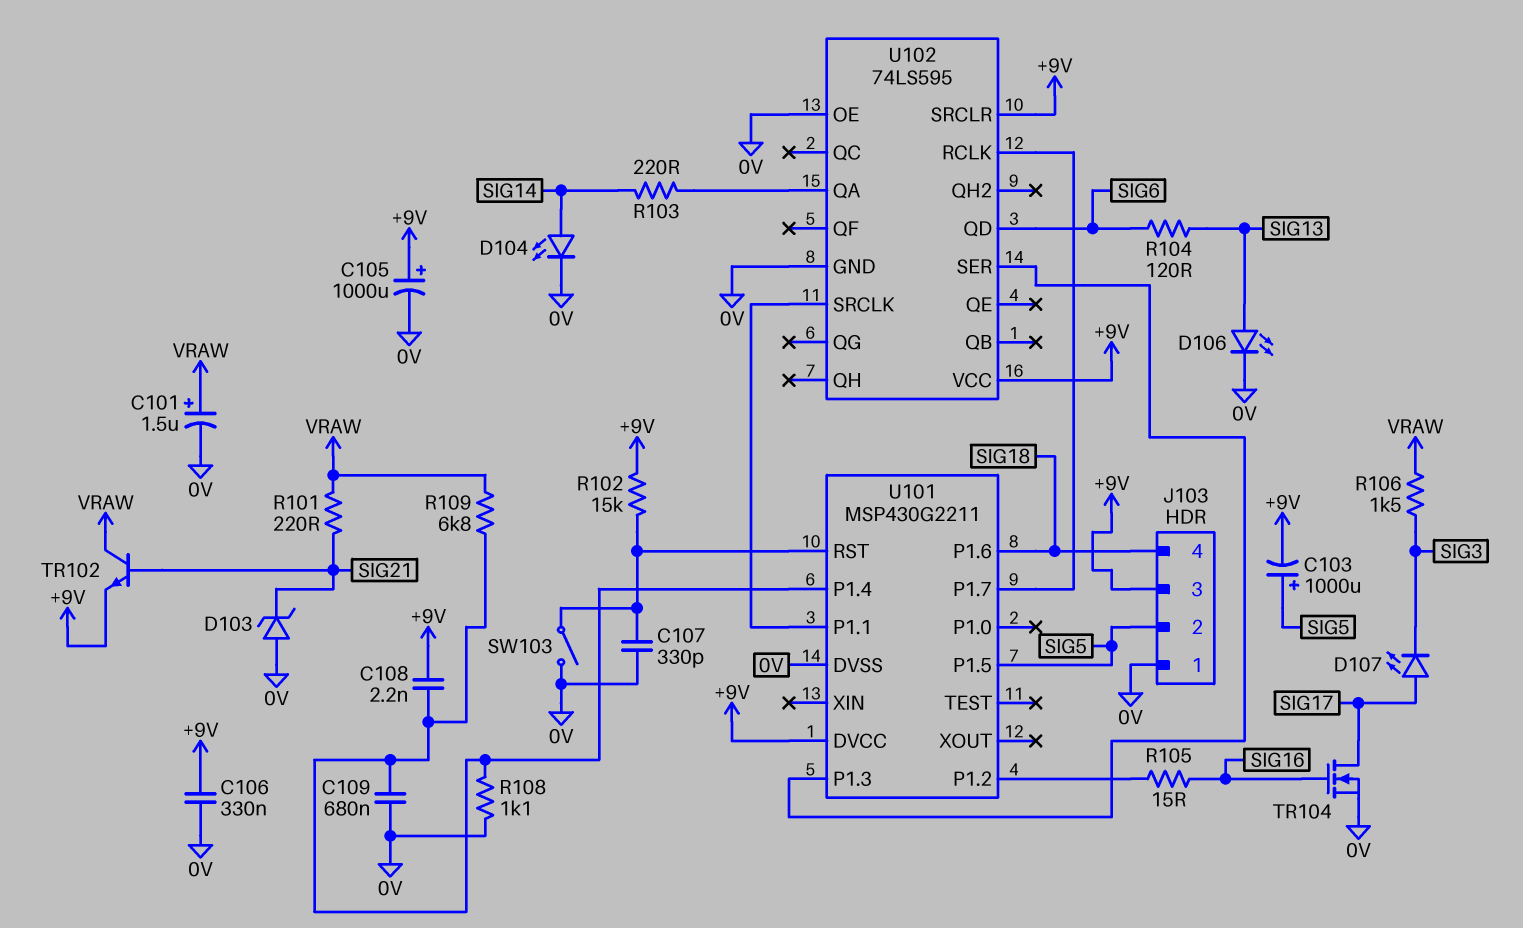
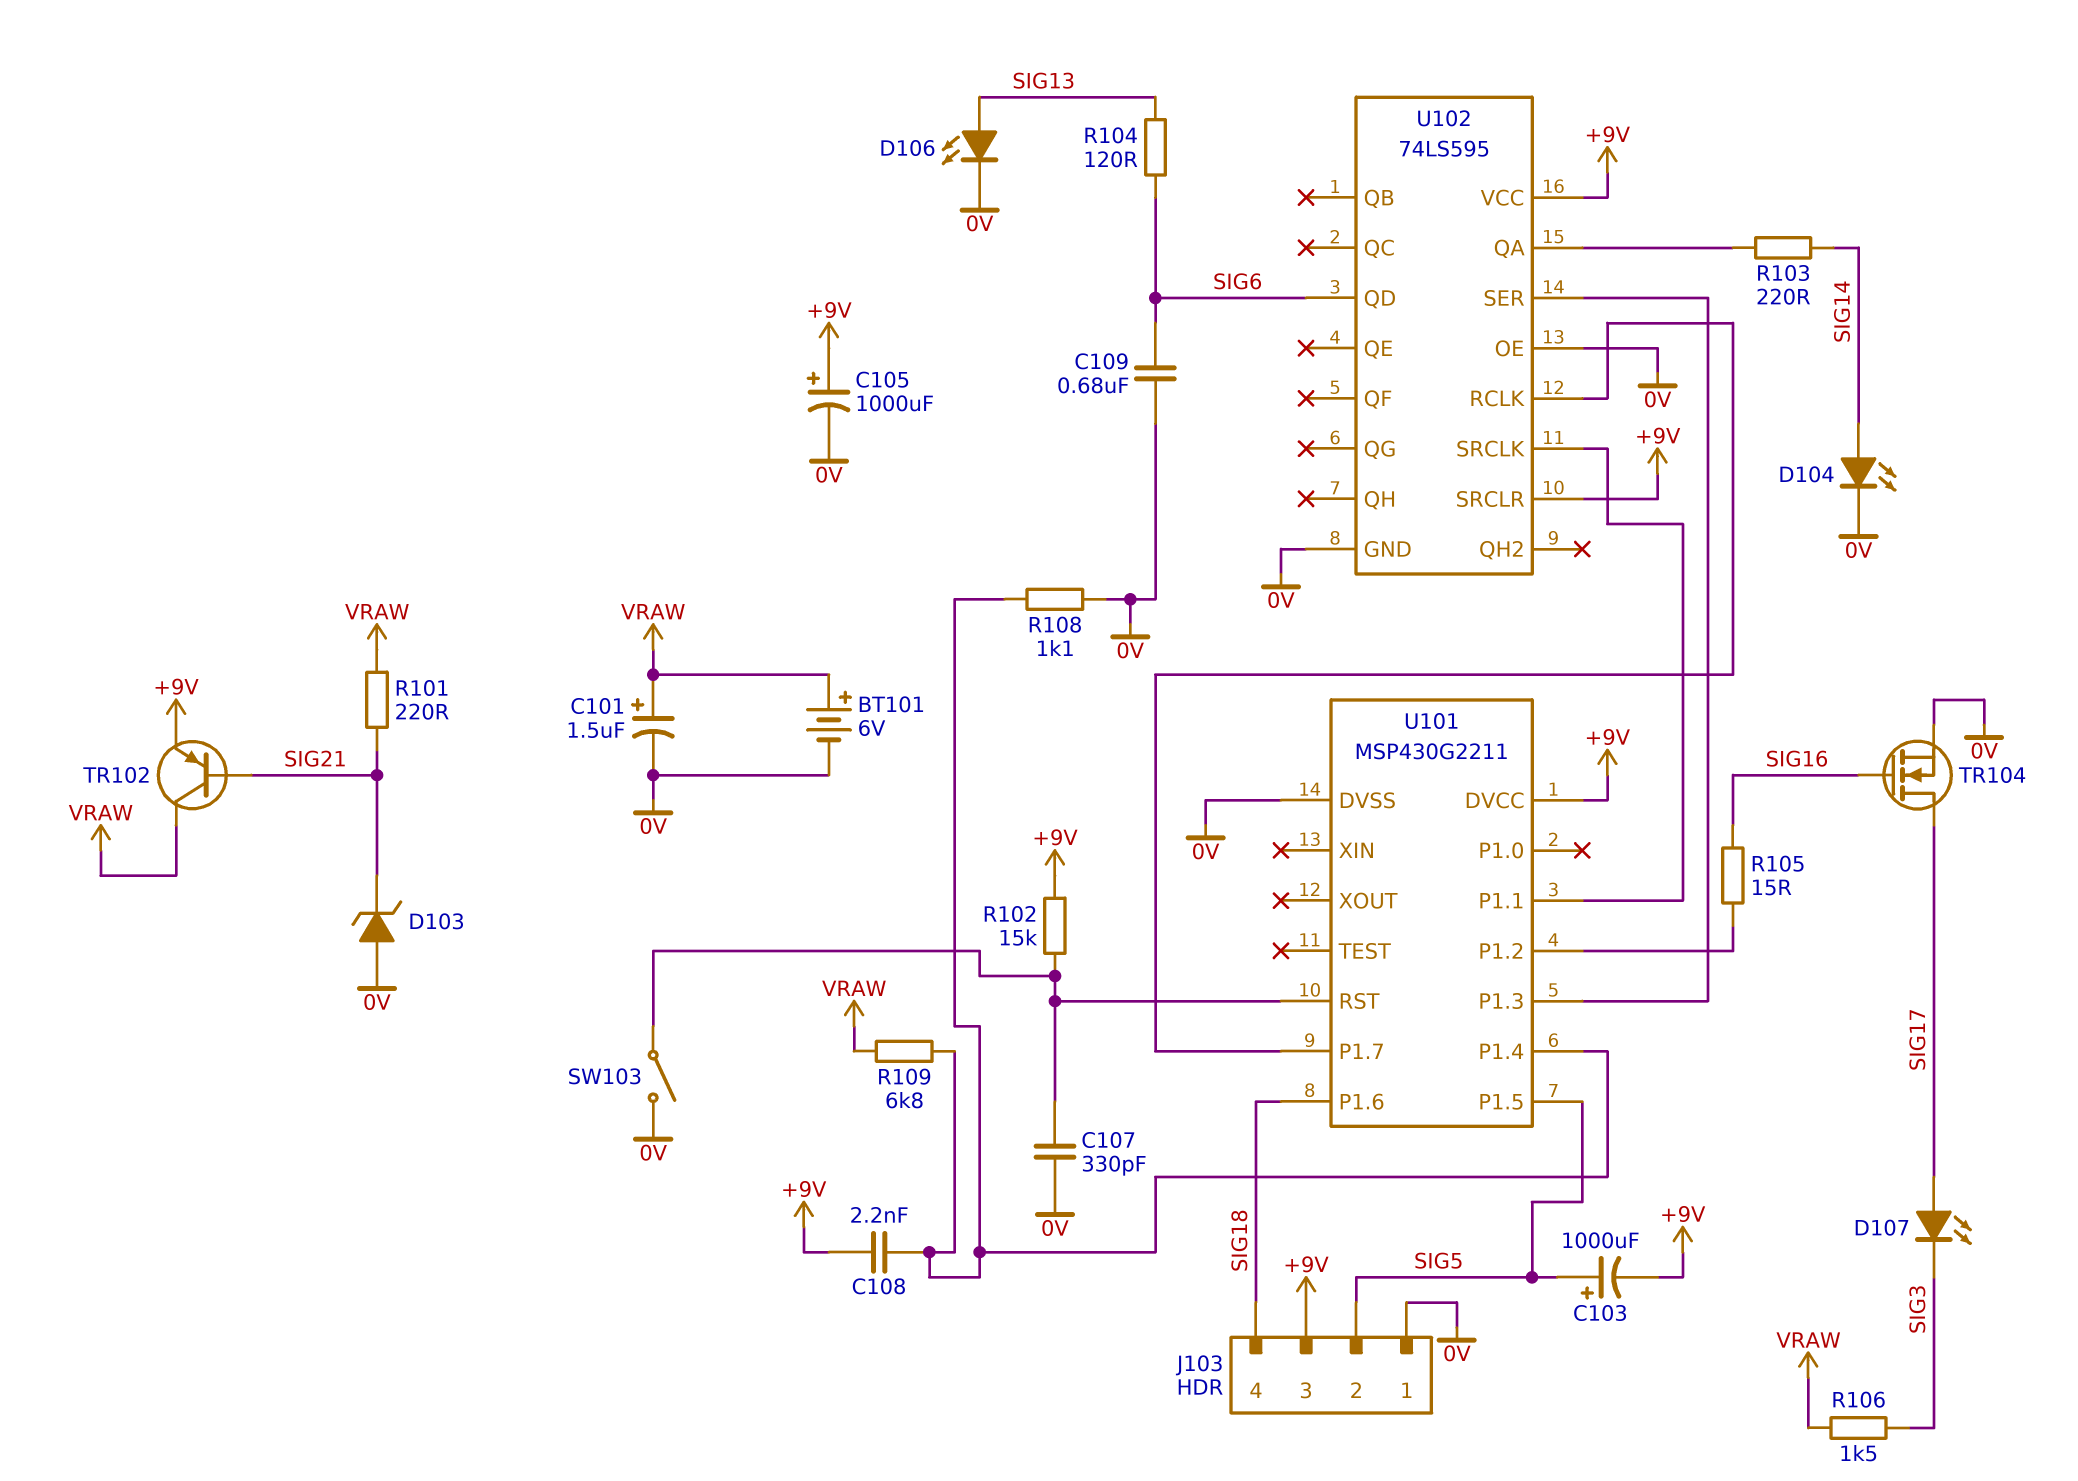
BT101: none -> 6V (plus VRAW, minus 0V)
C106: 330nF (+9V, 0V) -> none
C109: 680nF (0V, U101/P1.4) -> 680nF (0V, SIG6)
TR102: NPN (B SIG21, C VRAW, E +9V) -> PNP (B SIG21, C VRAW, E +9V)

